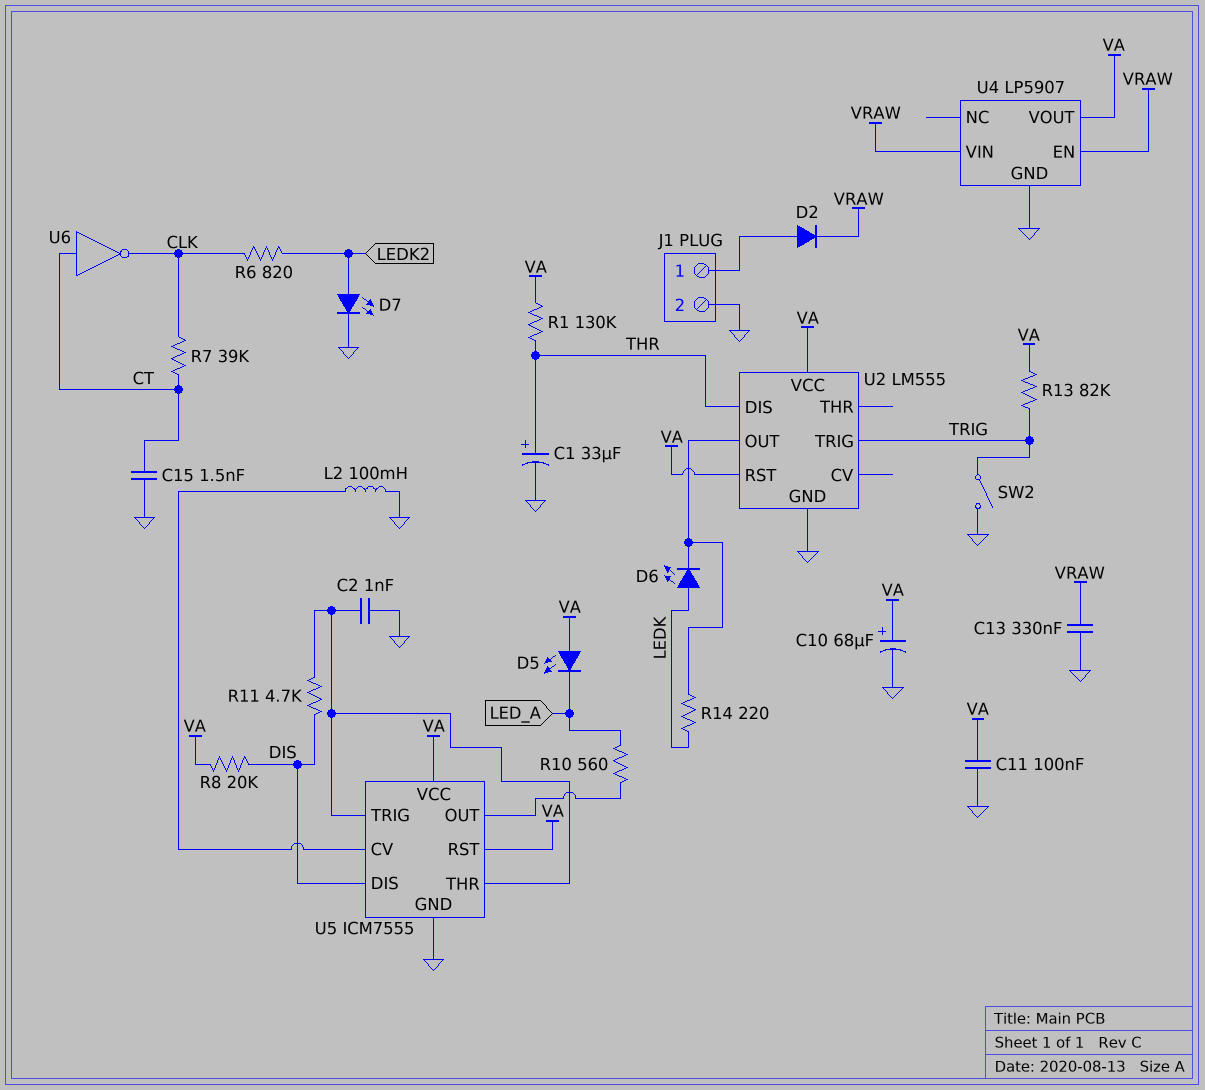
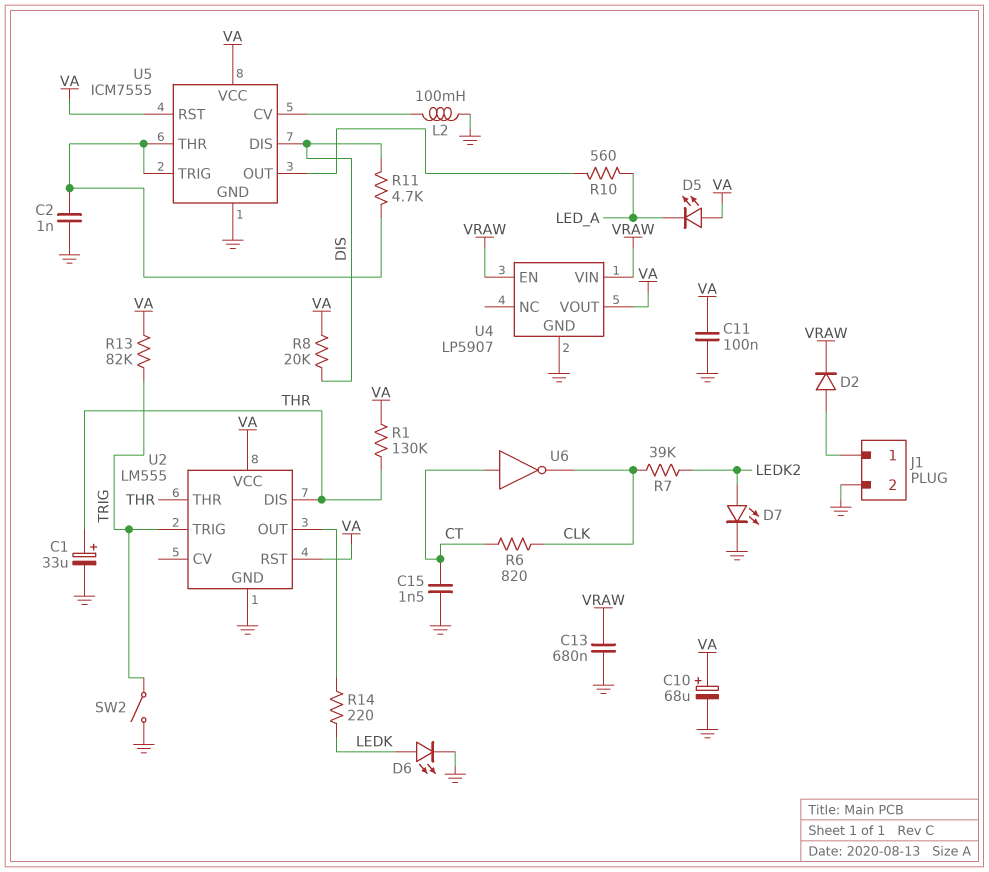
C13: 330nF (GND, VRAW) -> 680nF (GND, VRAW)
D6: LED (A LEDK, K U2/OUT) -> LED (A LEDK, K GND)
R6: 820 (CLK, LEDK2) -> 820 (CLK, CT)
R7: 39k (CLK, CT) -> 39k (CLK, LEDK2)
U2 pin THR: none -> THR

